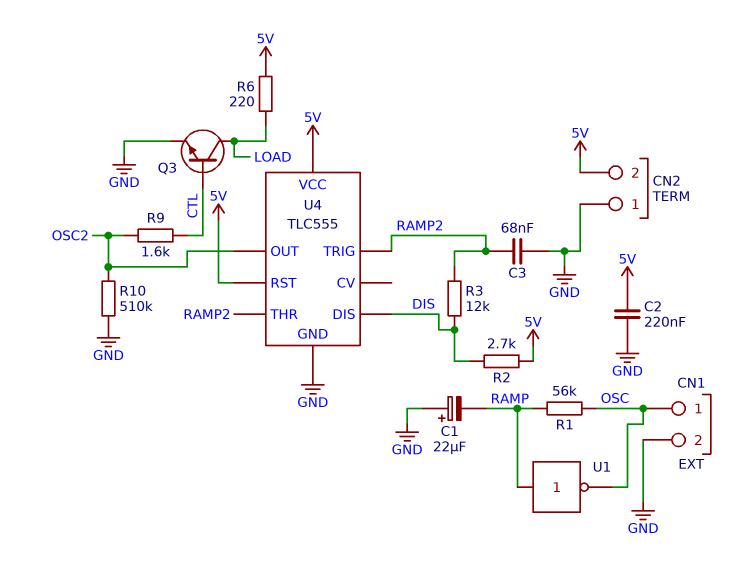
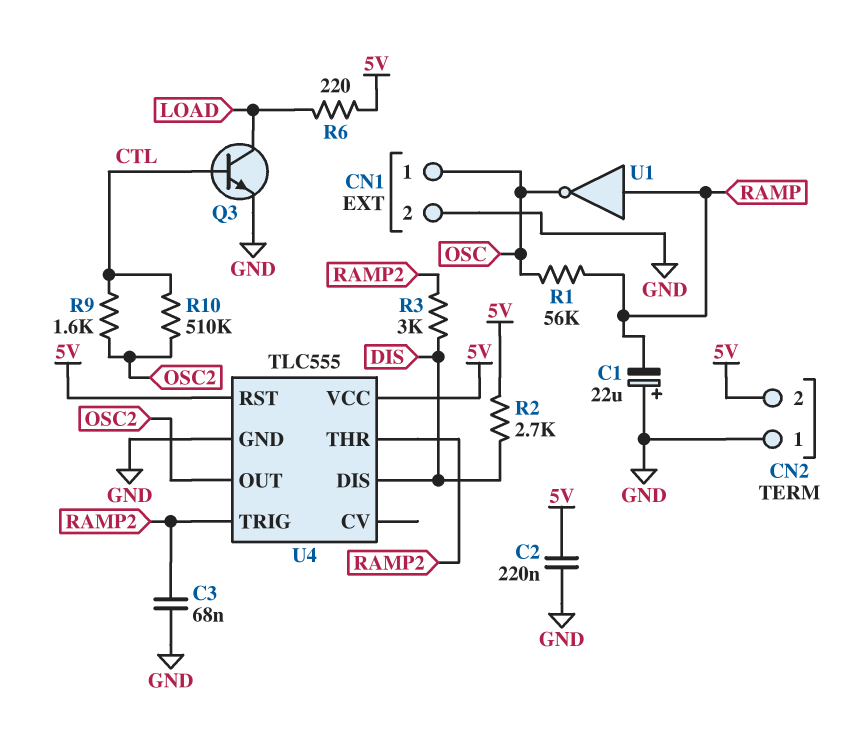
R3: 12k (DIS, RAMP2) -> 3k (DIS, RAMP2)
R10: 510k (GND, OSC2) -> 510k (CTL, OSC2)

